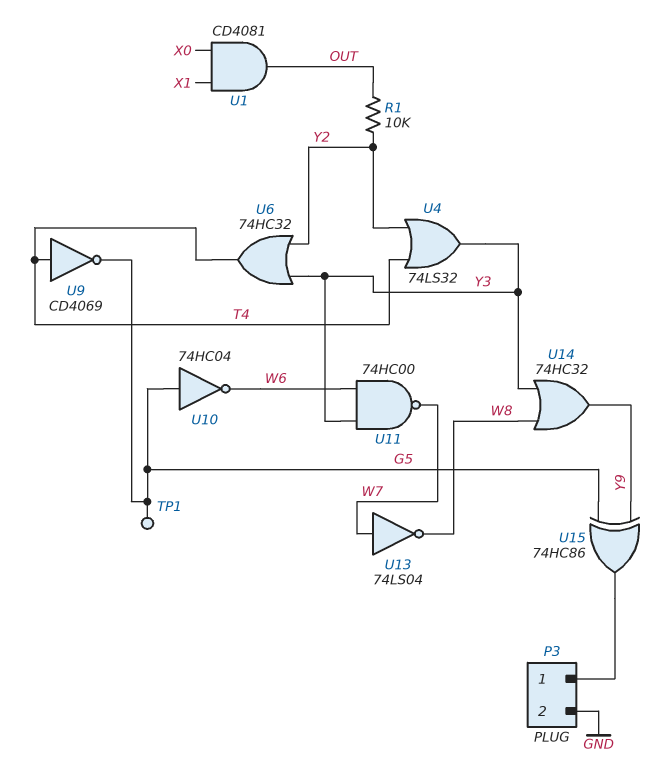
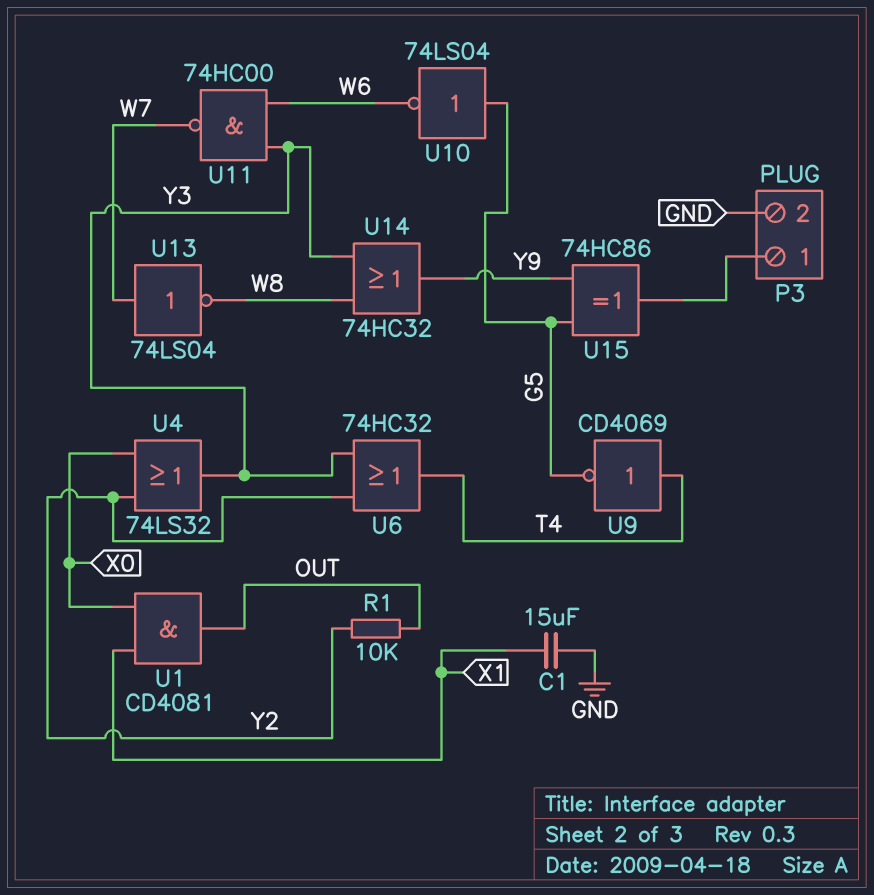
C1: none -> 15uF (GND, X1)
TP1: test point (G5) -> none
U4: OR 74LS32 (in T4, in Y2, out Y3) -> OR 74LS32 (in X0, in Y2, out Y3)
U10: NOT 74HC04 (in G5, out W6) -> NOT 74LS04 (in G5, out W6)

